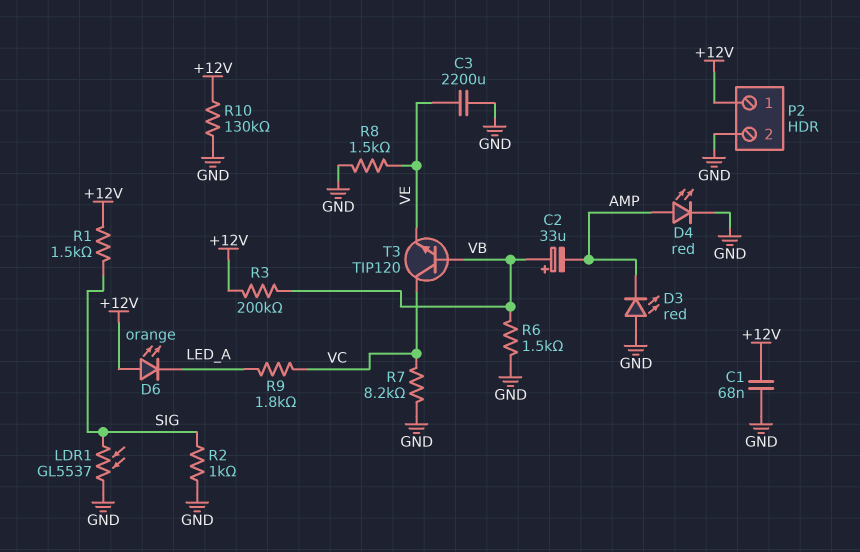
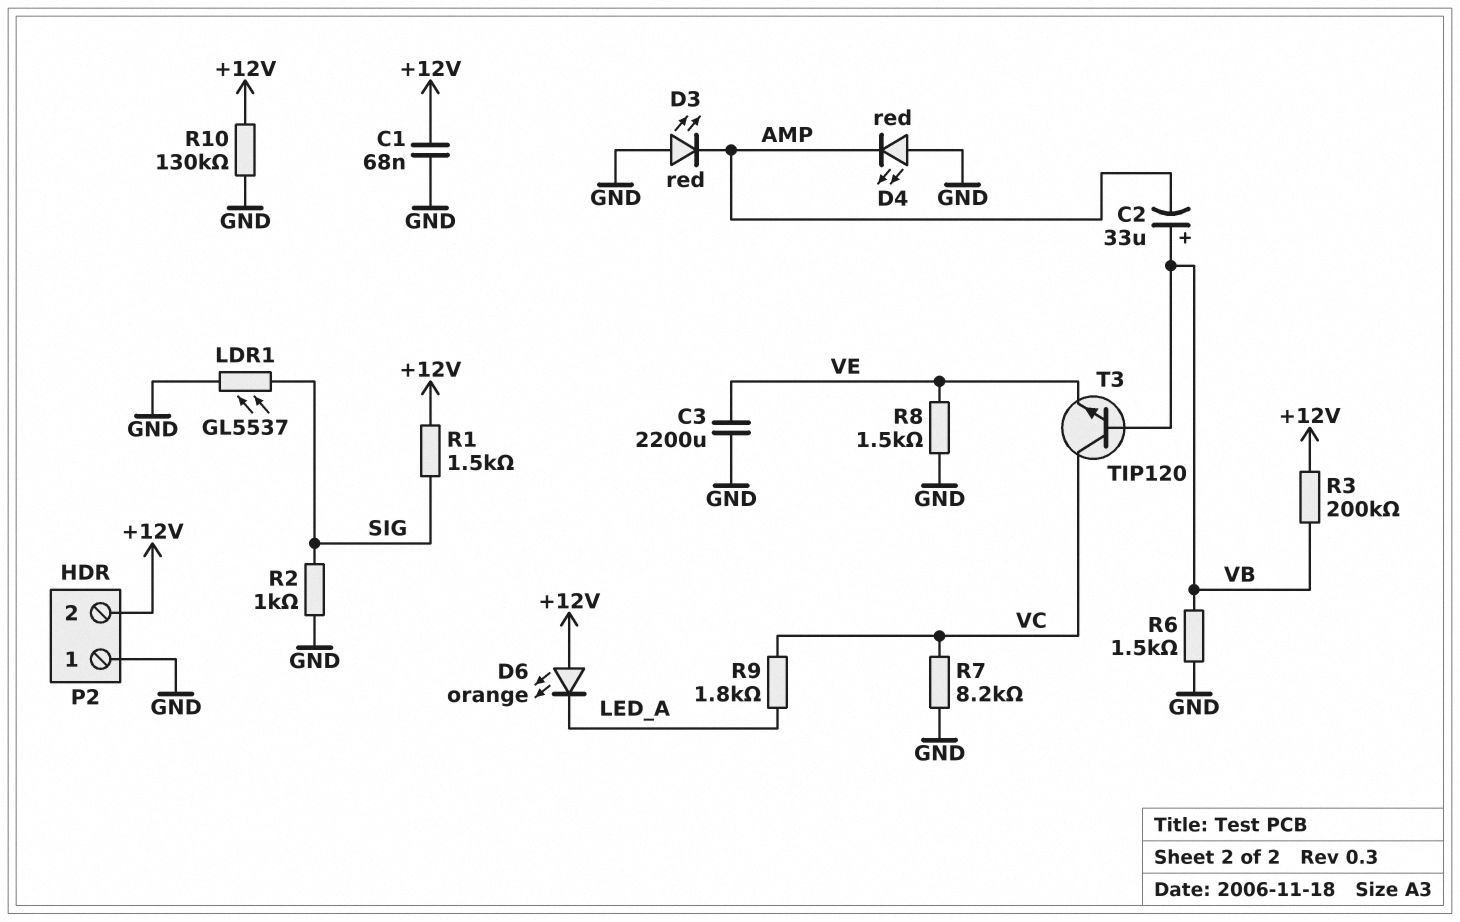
D4: LED red (A AMP, K GND) -> LED red (A GND, K AMP)
P2 pin 1: +12V -> GND
P2 pin 2: GND -> +12V

